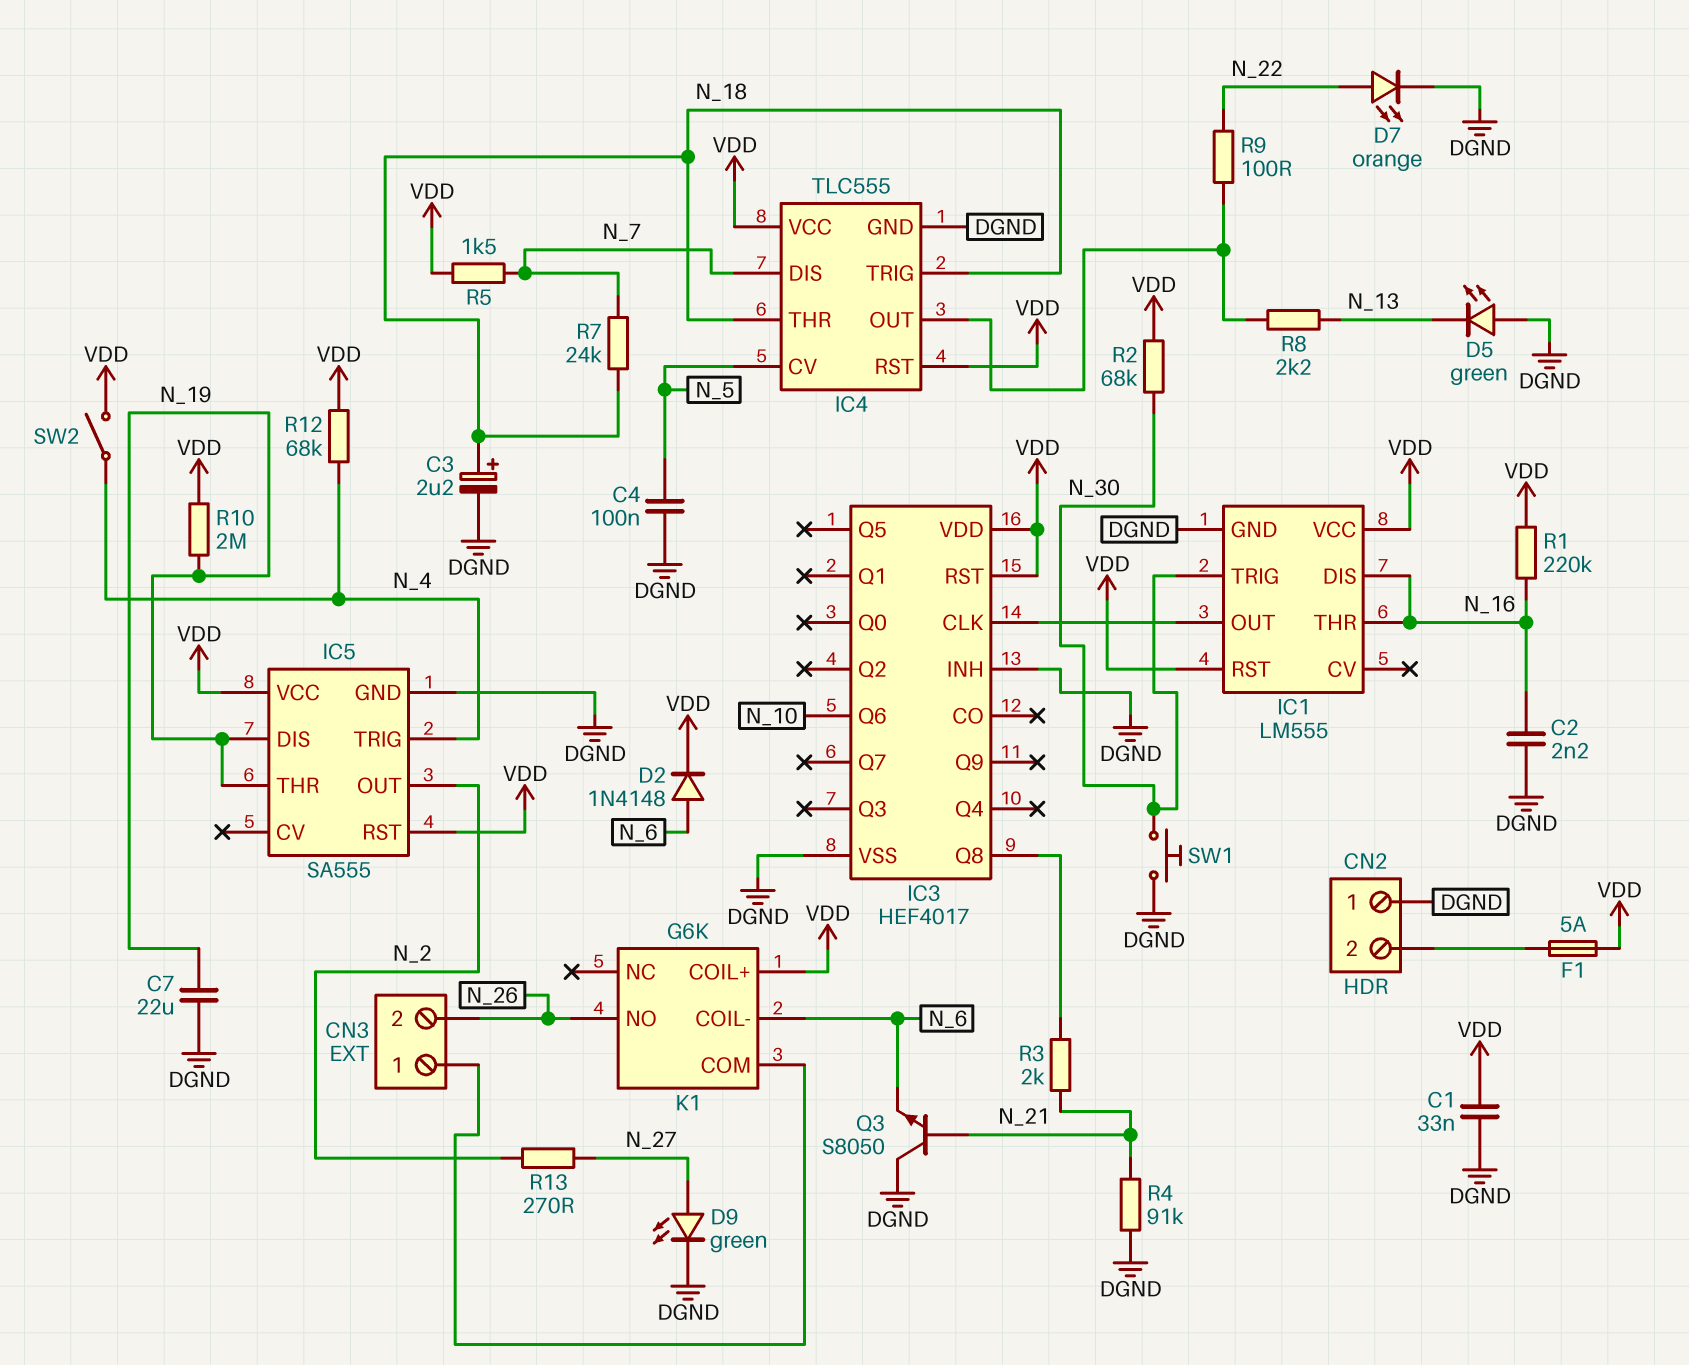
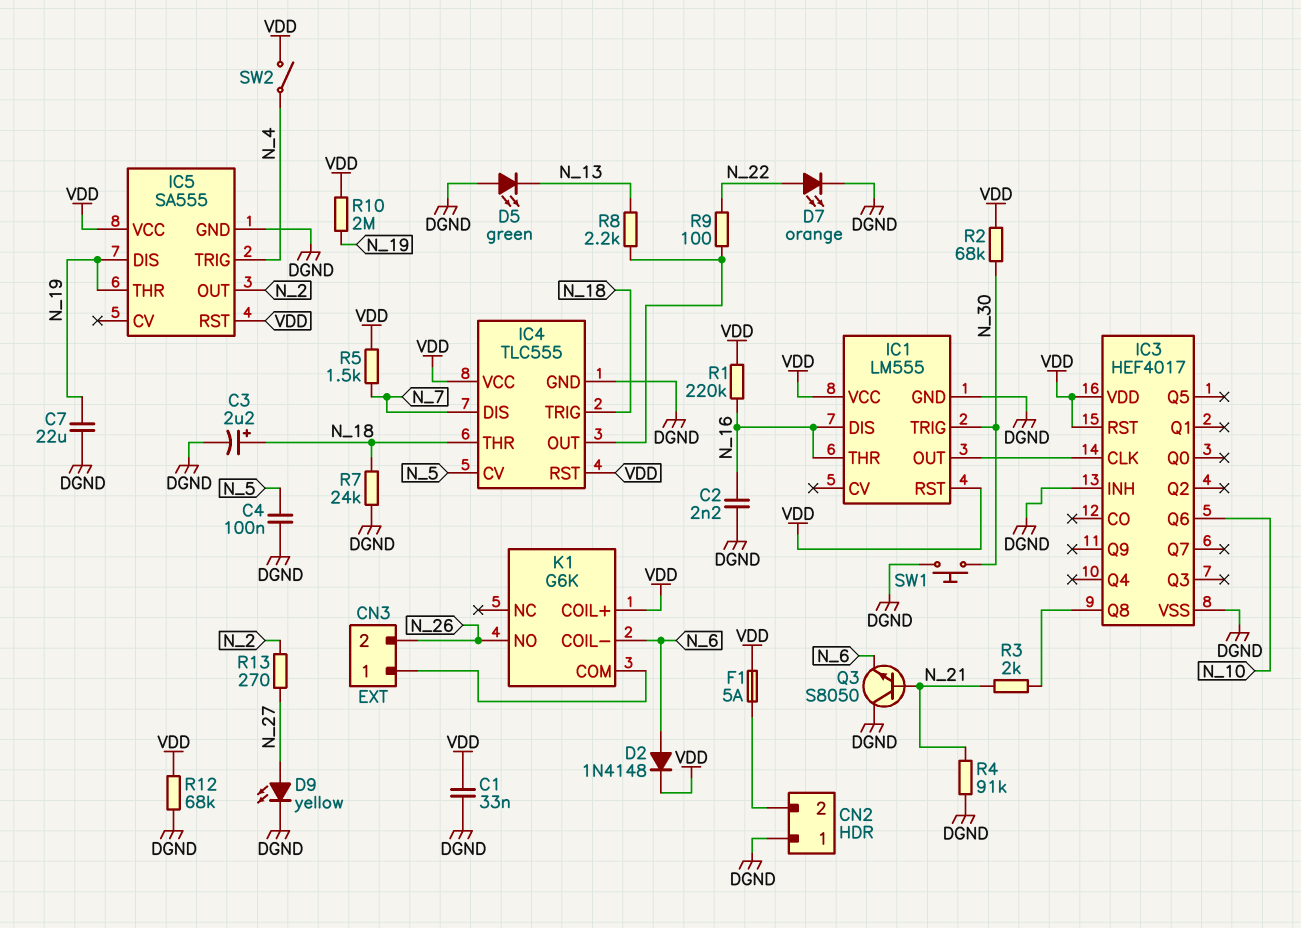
D9: LED green (A N_27, K DGND) -> LED yellow (A N_27, K DGND)
R7: 24k (N_7, N_18) -> 24k (DGND, N_18)
R12: 68k (N_4, VDD) -> 68k (DGND, VDD)

